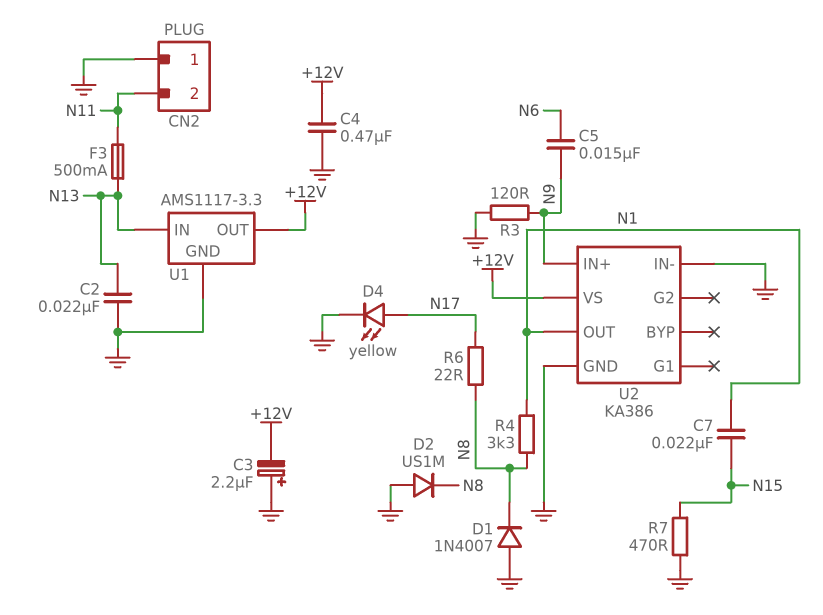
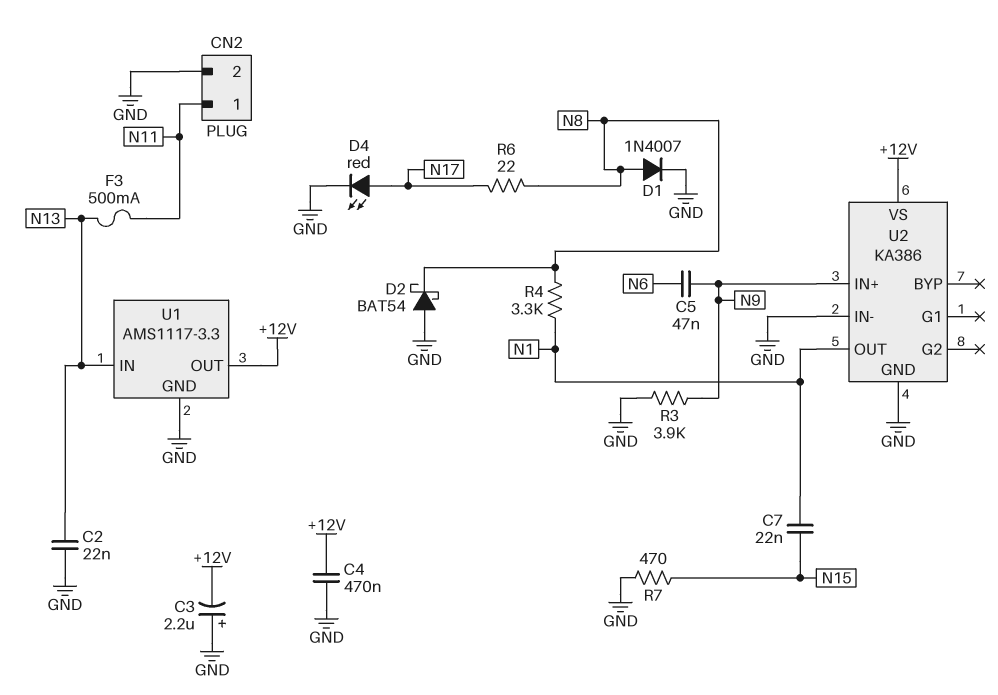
C5: 15nF (N6, N9) -> 47nF (N6, N9)
CN2 pin 1: GND -> N11
CN2 pin 2: N11 -> GND
D1: diode 1N4007 (A GND, K N8) -> diode 1N4007 (A N8, K GND)
D2: diode US1M (A GND, K N8) -> schottky BAT54 (A GND, K N8)
D4: LED yellow (A N17, K GND) -> LED red (A N17, K GND)
R3: 120 (GND, N9) -> 3.9k (GND, N9)

